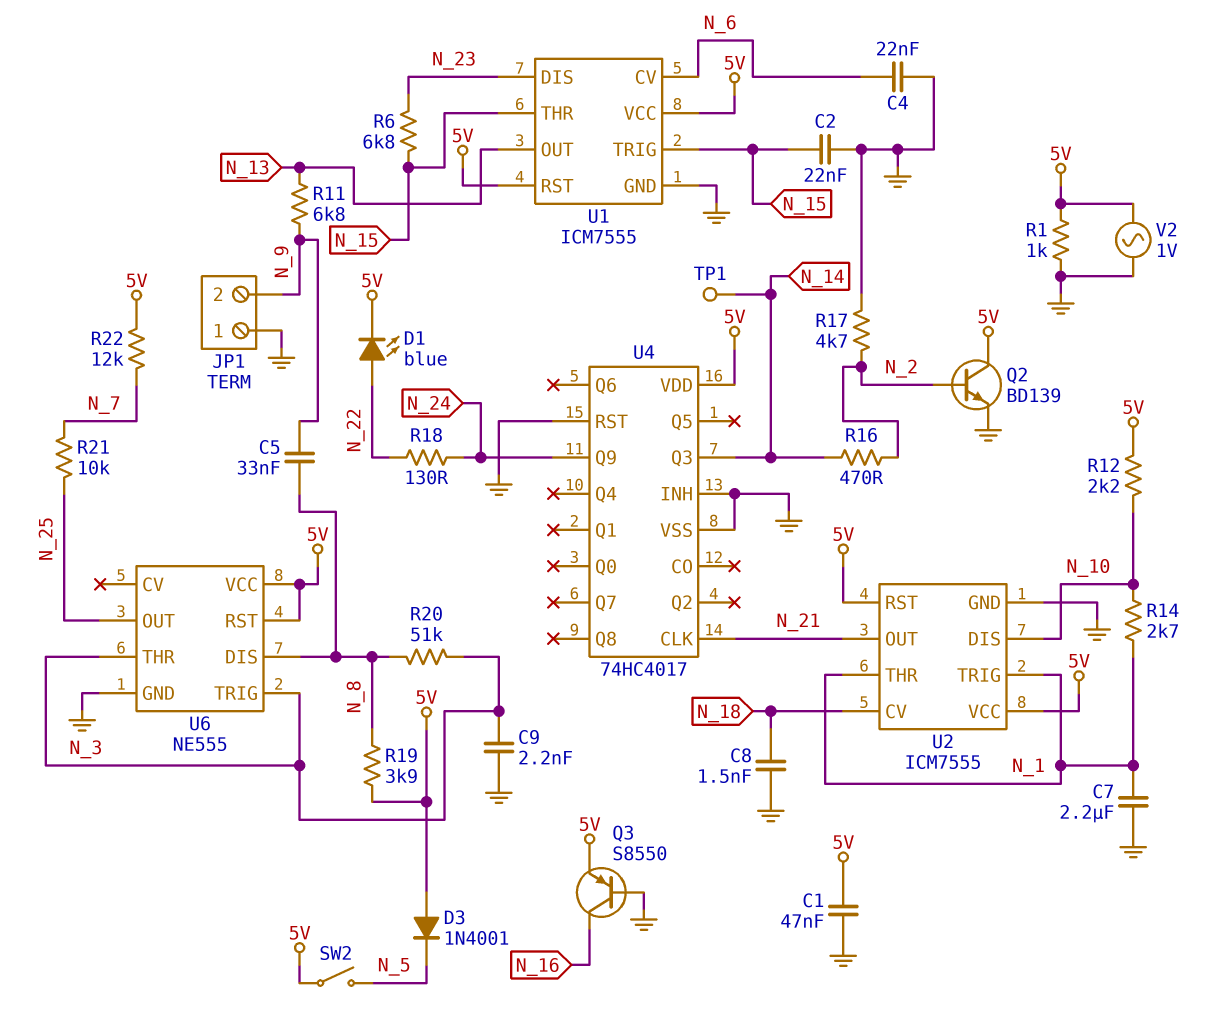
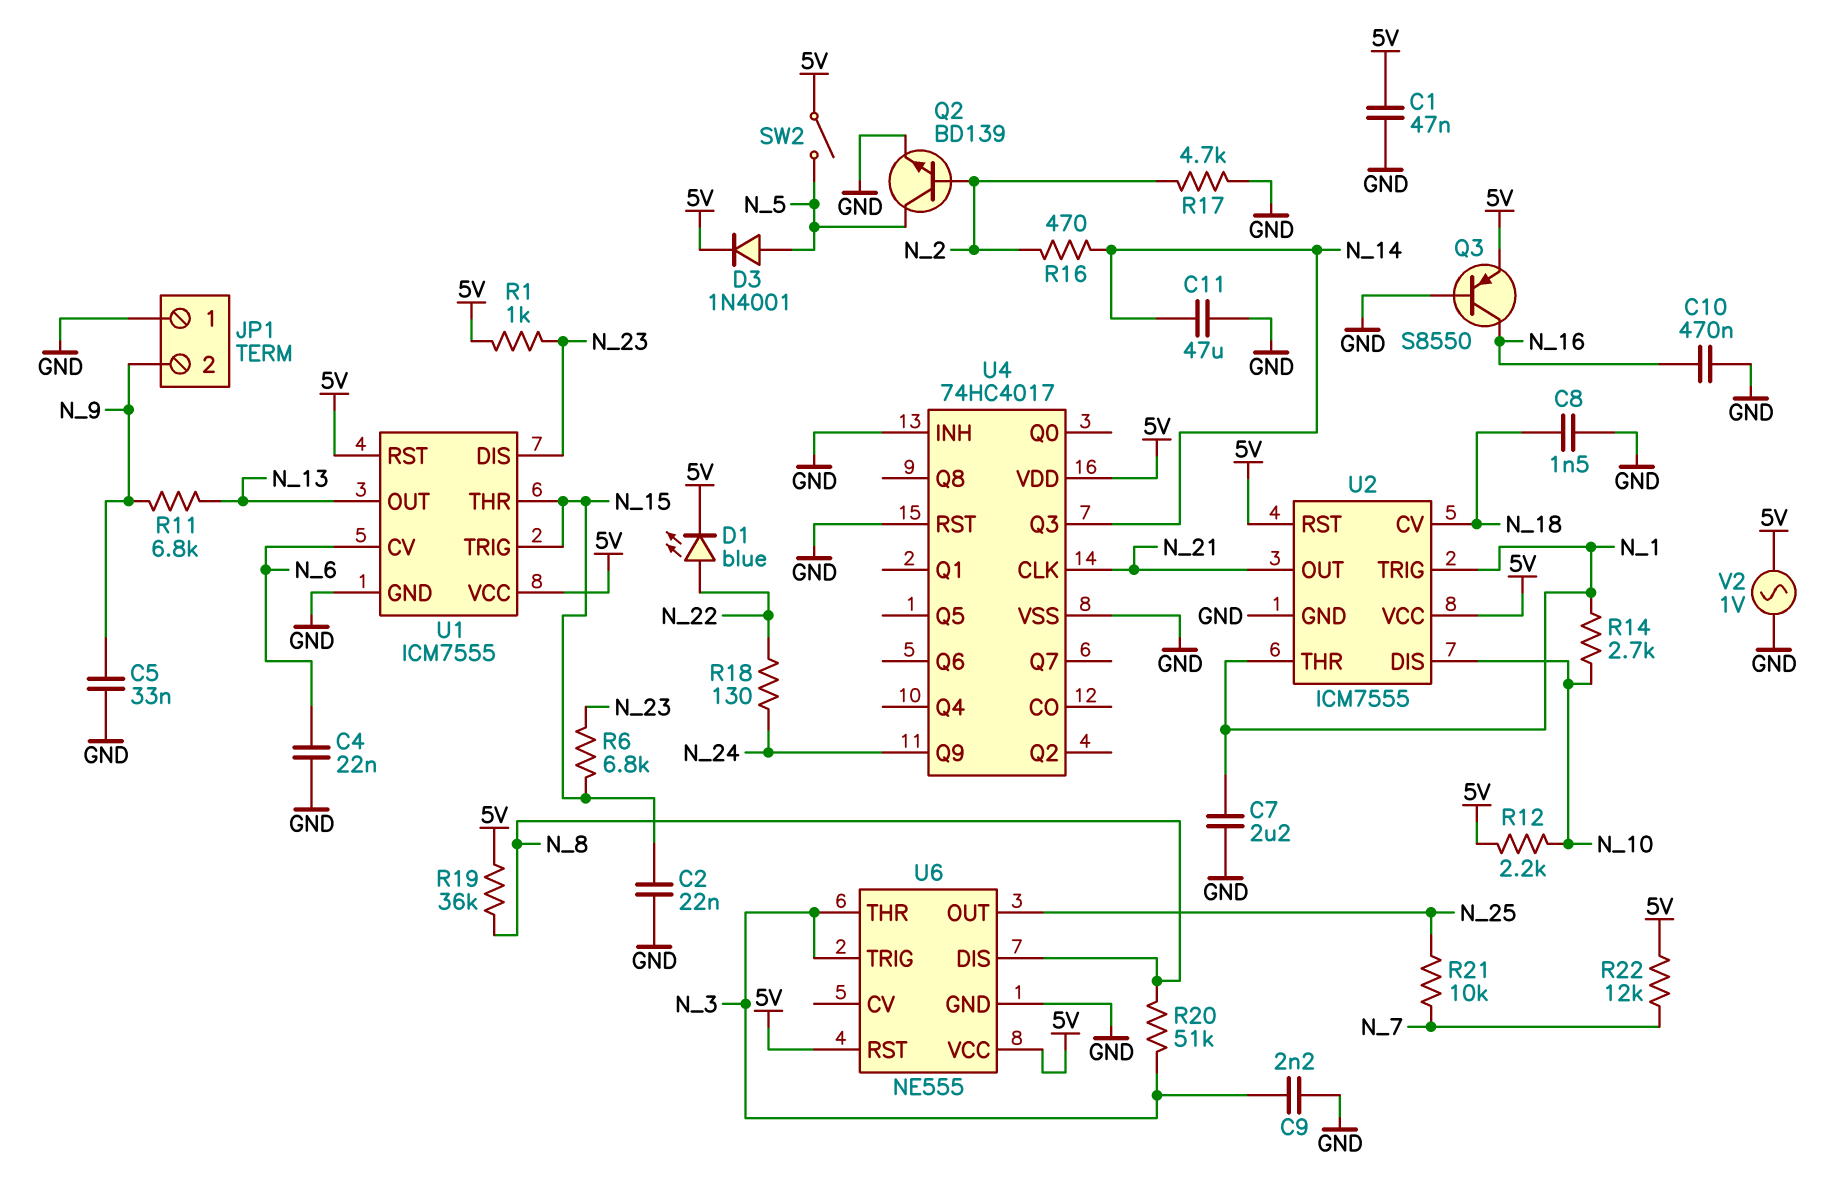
C5: 33nF (N_8, N_9) -> 33nF (GND, N_9)
C10: none -> 470nF (GND, N_16)
C11: none -> 47uF (GND, N_14)
D3: diode 1N4001 (A 5V, K N_5) -> diode 1N4001 (A N_5, K 5V)
Q2: NPN BD139 (B N_2, C 5V, E GND) -> NPN BD139 (B N_2, C N_5, E GND)
R1: 1k (5V, GND) -> 1k (5V, N_23)
R19: 3.9k (5V, N_8) -> 36k (5V, N_8)
TP1: test point (N_14) -> none

